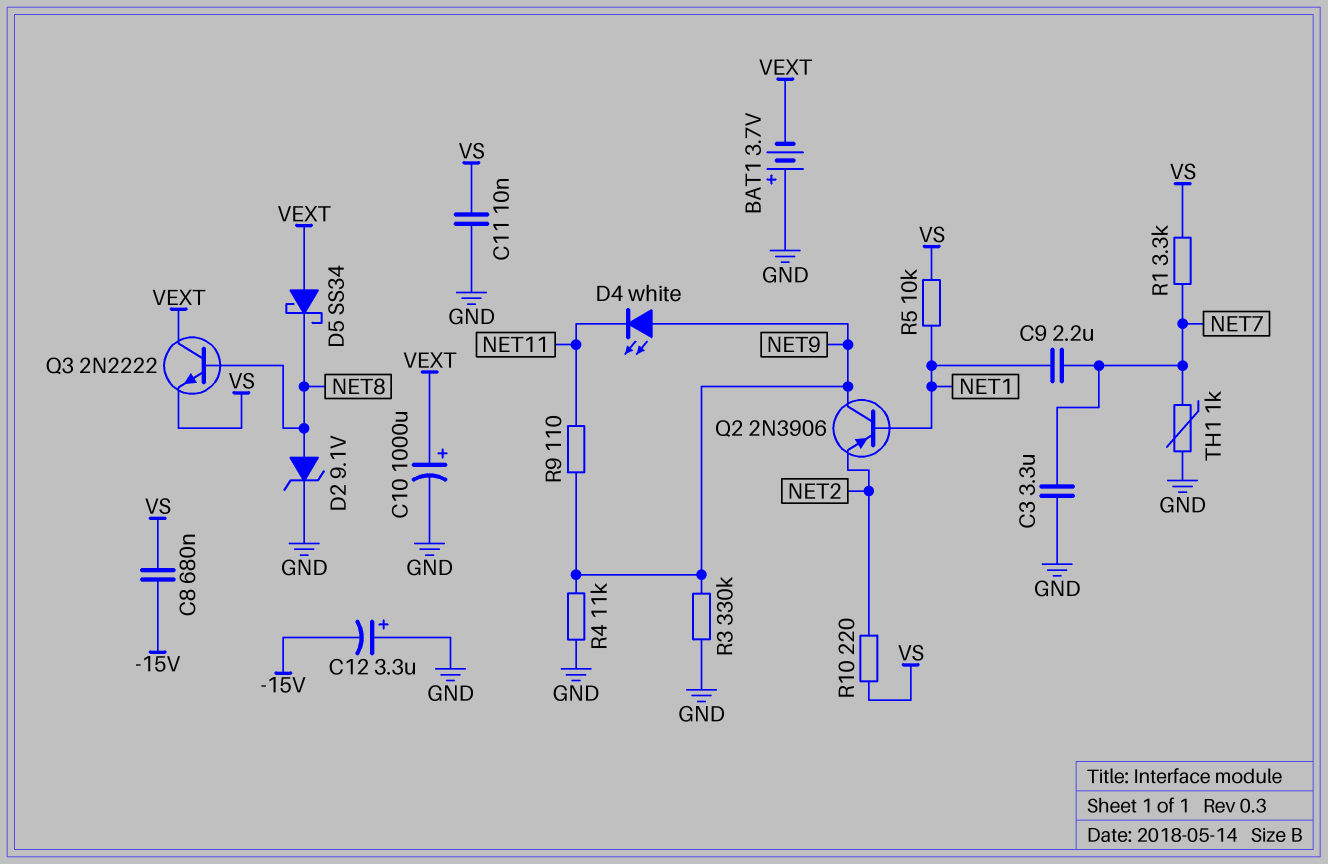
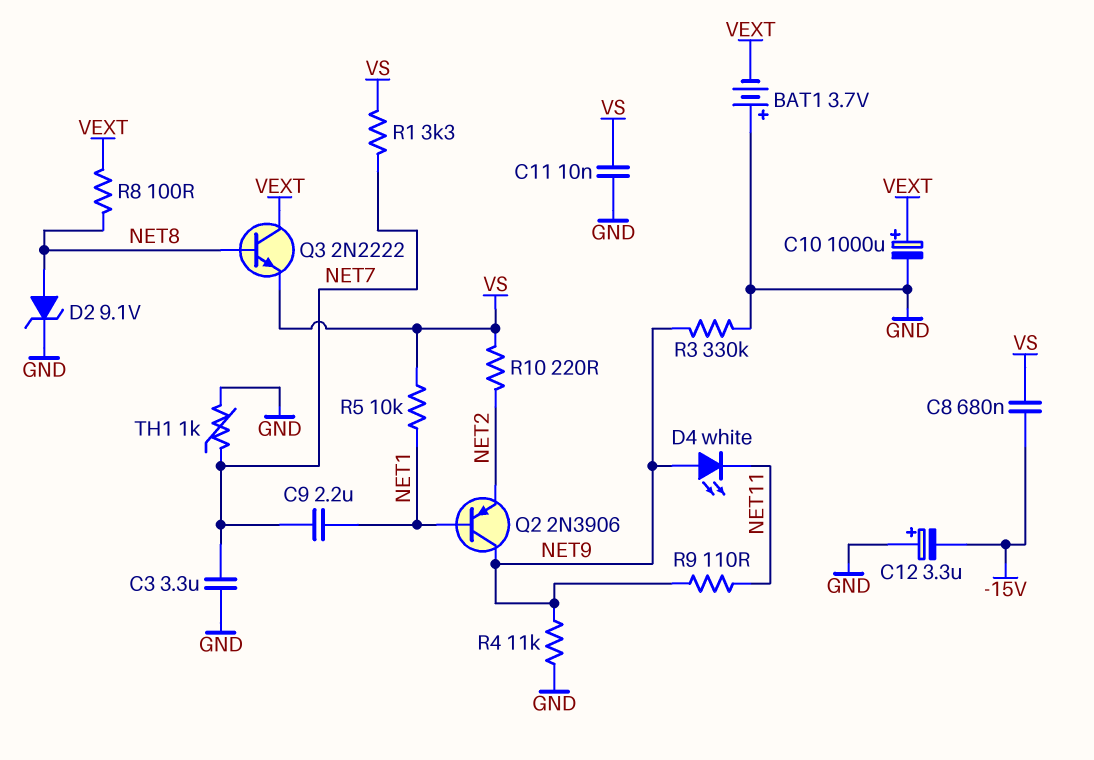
D5: schottky SS34 (A VEXT, K NET8) -> none
R8: none -> 100 (NET8, VEXT)

